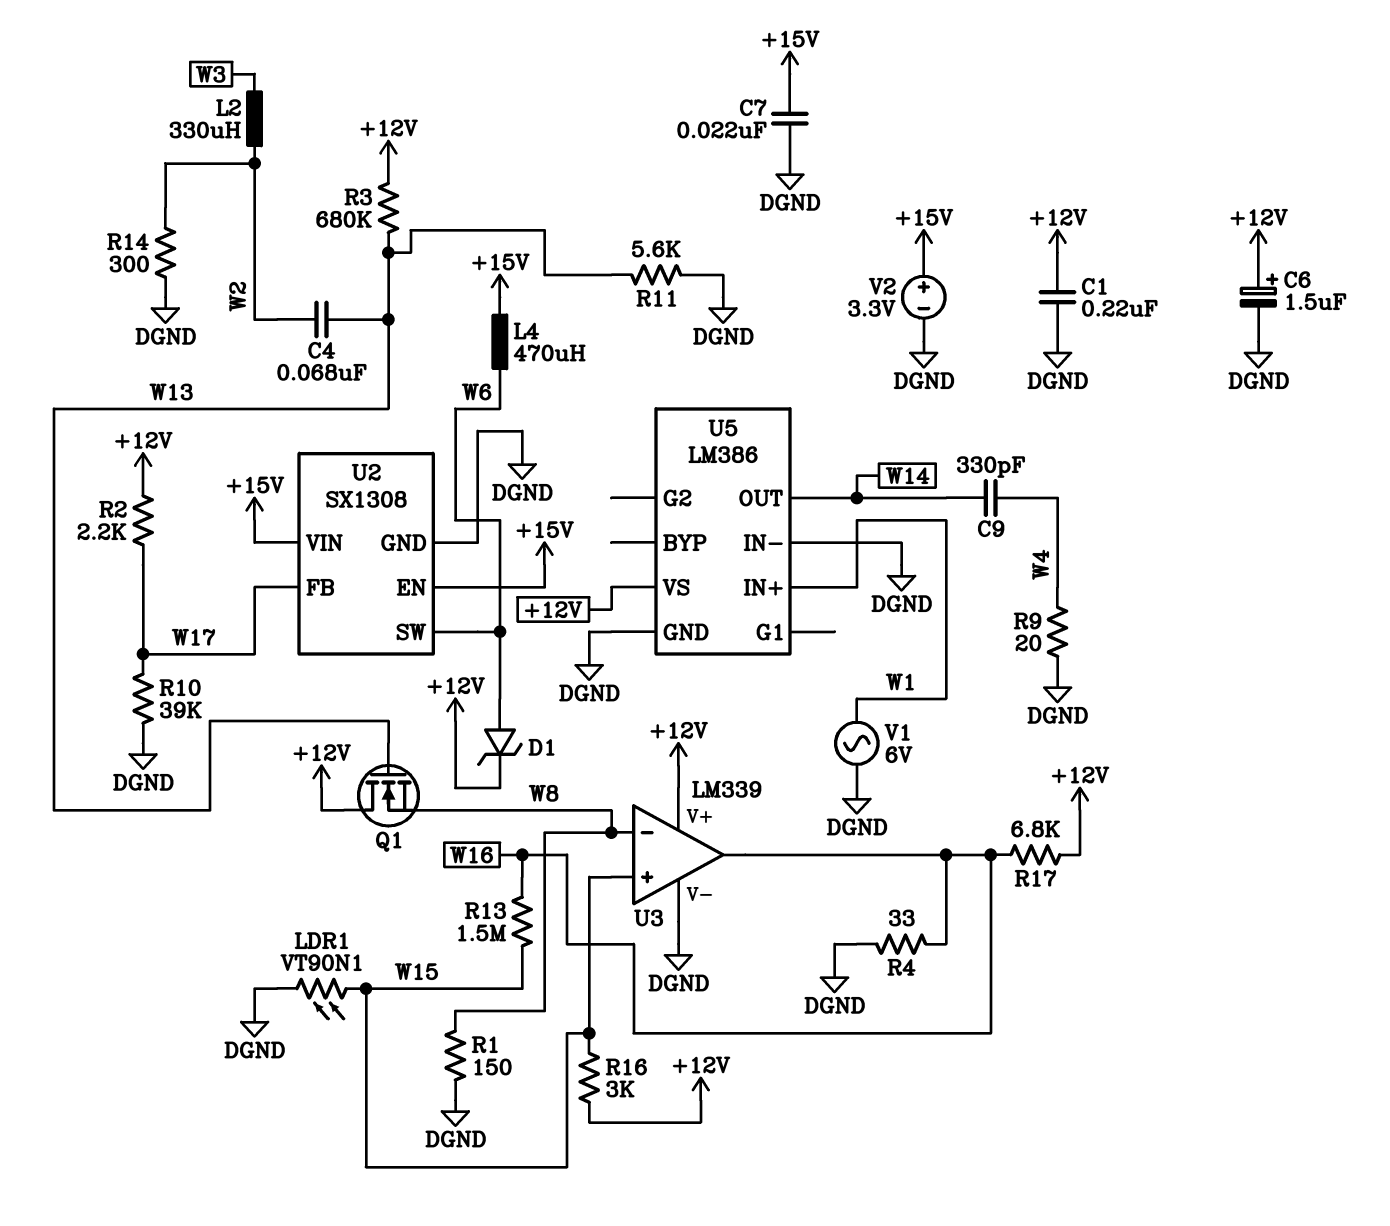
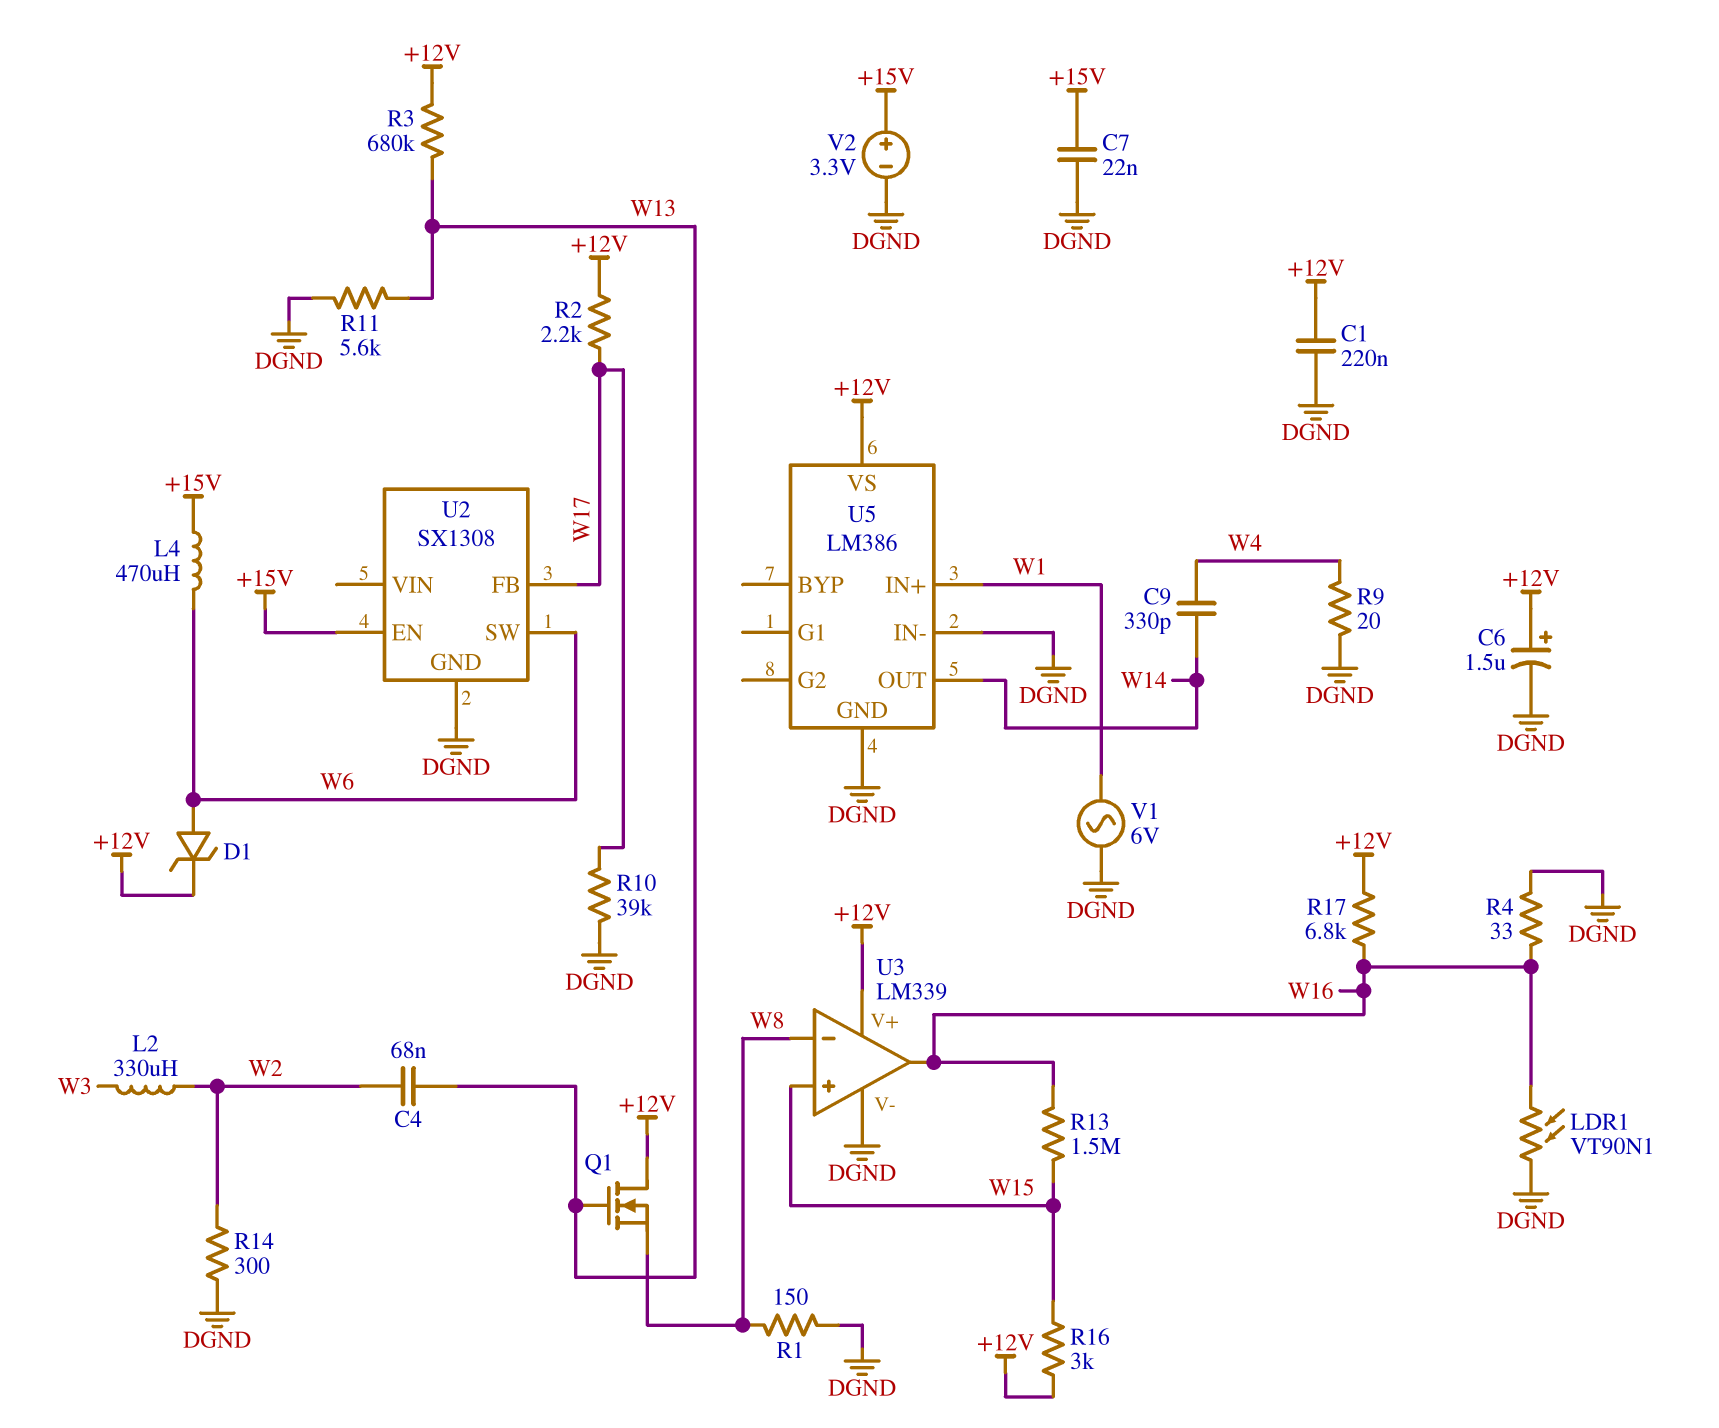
LDR1: VT90N1 (DGND, W15) -> VT90N1 (DGND, W16)
U2 pin VIN: +15V -> none

